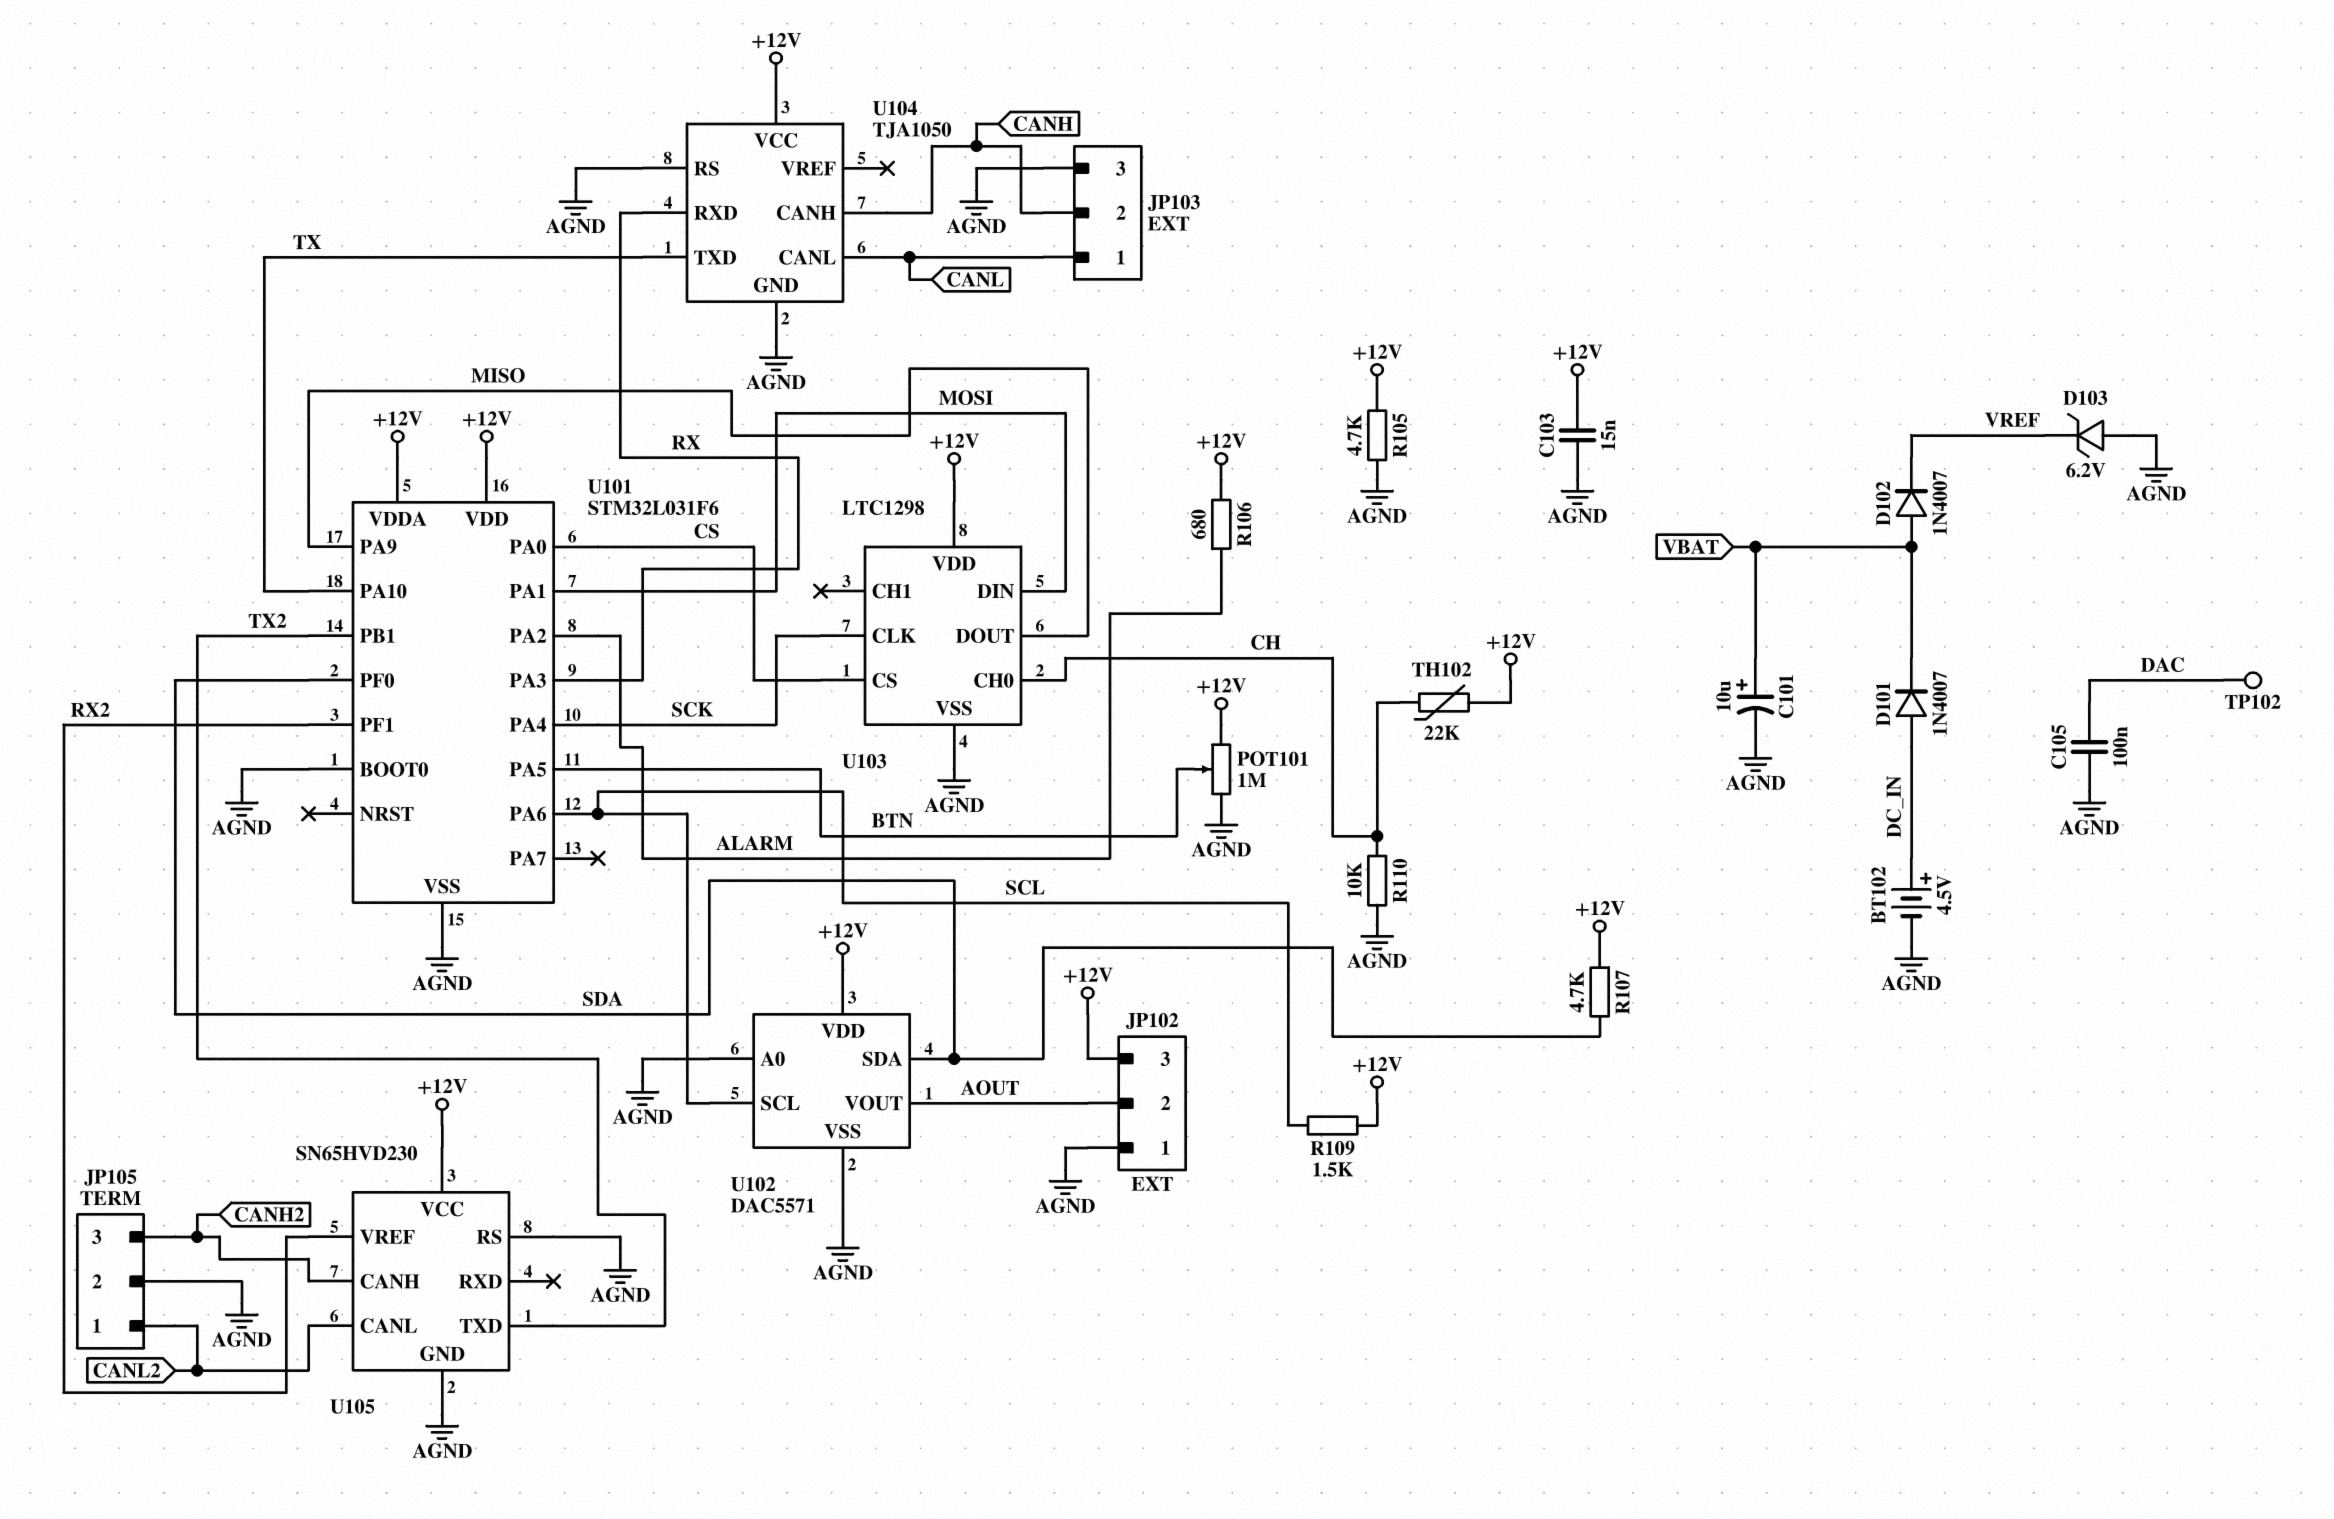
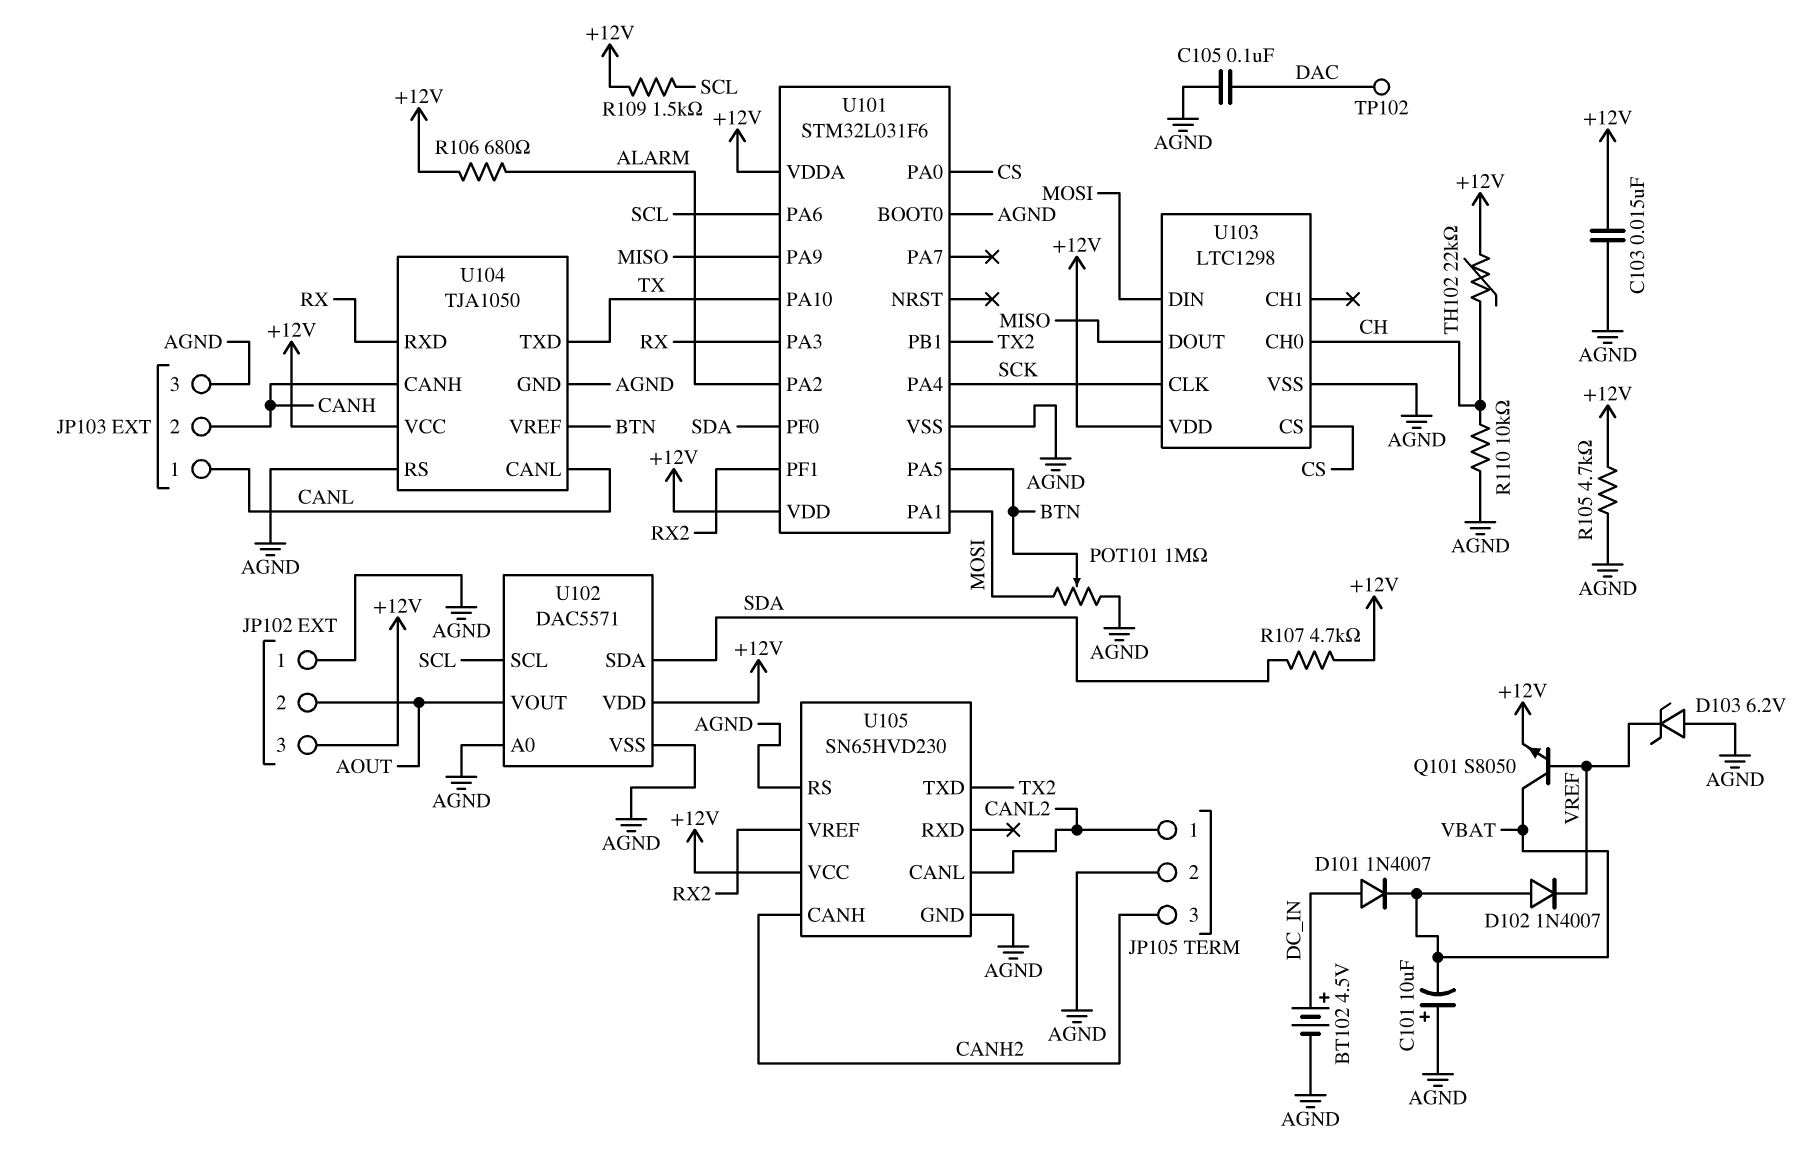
C101: 10uF (plus VBAT, minus AGND) -> 10uF (plus AGND, minus VBAT)
POT101: 1M (+12V, AGND, wiper BTN) -> 1M (AGND, MOSI, wiper BTN)
Q101: none -> NPN S8050 (B VREF, C VBAT, E +12V)
U104 pin VREF: none -> BTN

